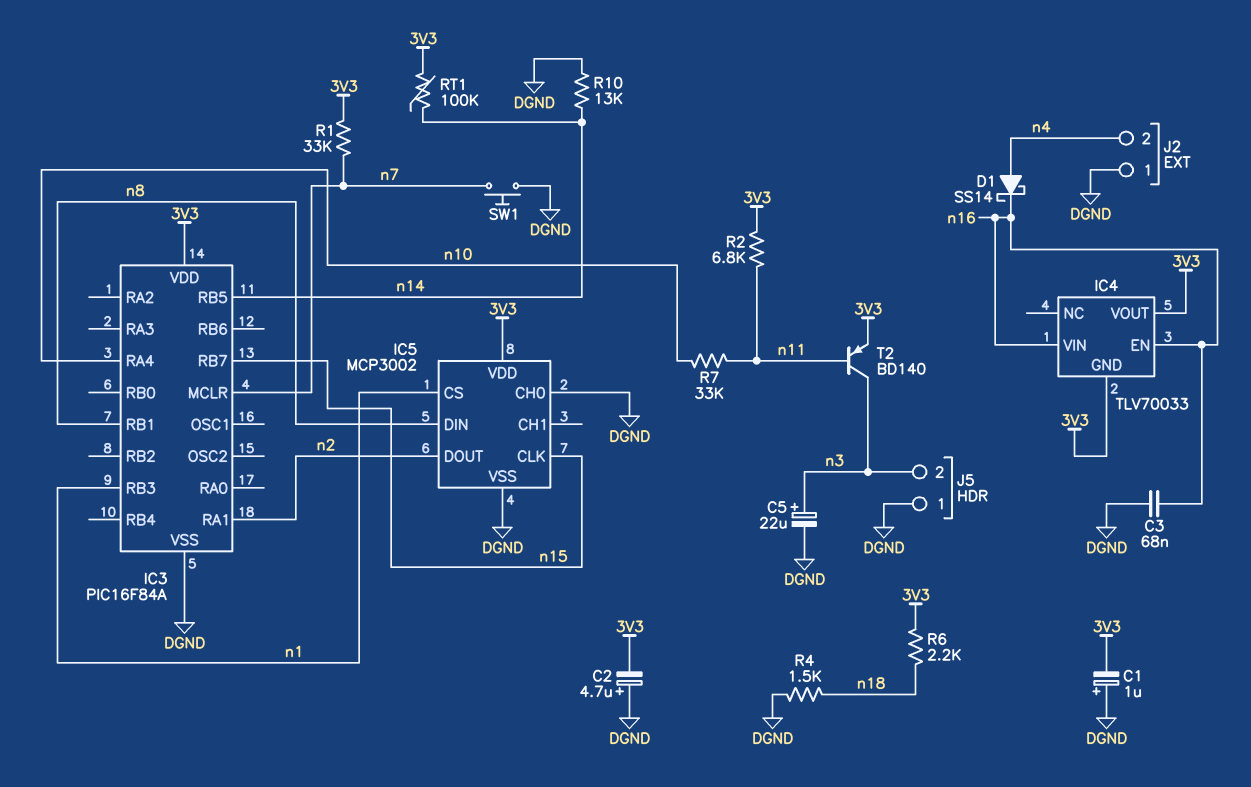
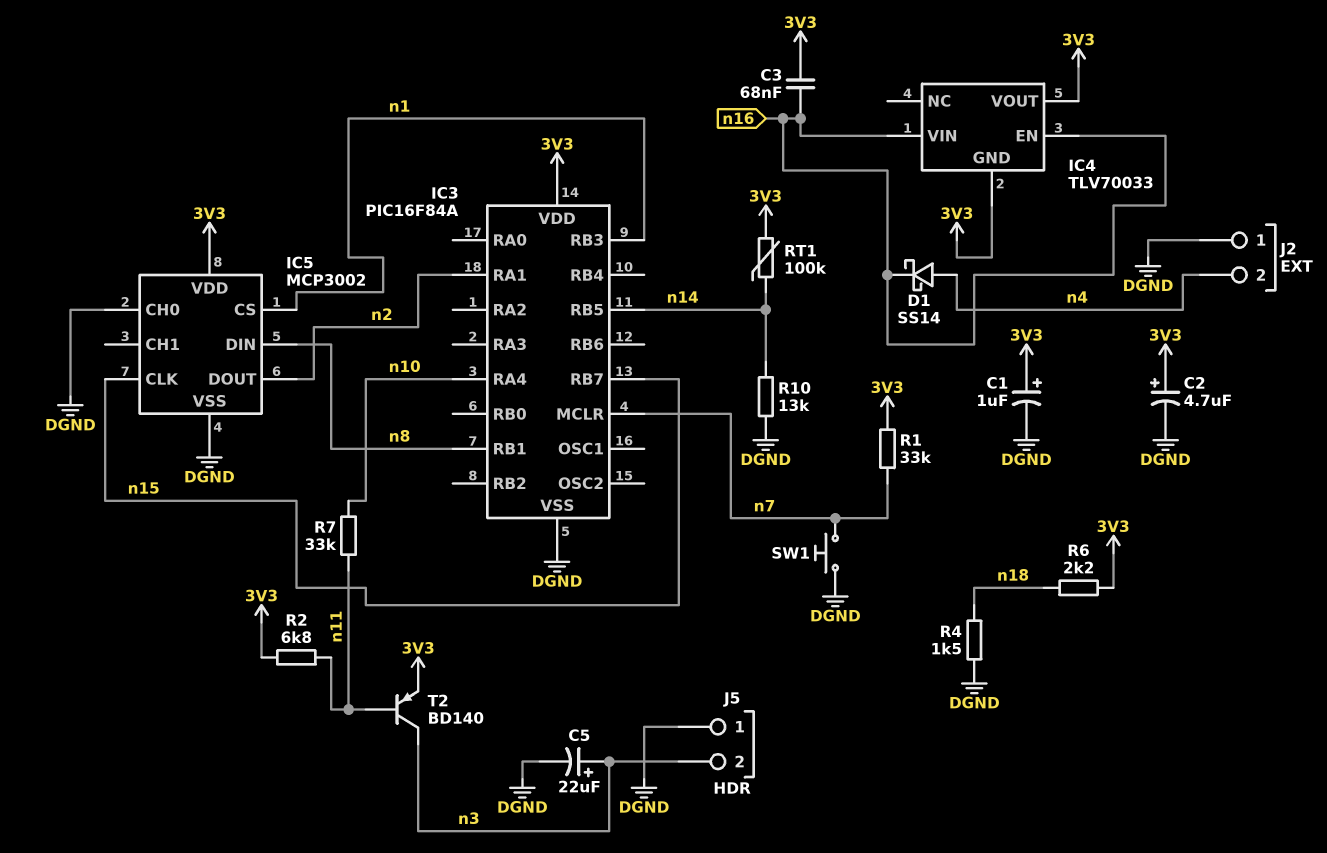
C1: 1uF (plus DGND, minus 3V3) -> 1uF (plus 3V3, minus DGND)
C2: 4.7uF (plus DGND, minus 3V3) -> 4.7uF (plus 3V3, minus DGND)
C3: 68nF (DGND, n16) -> 68nF (3V3, n16)

